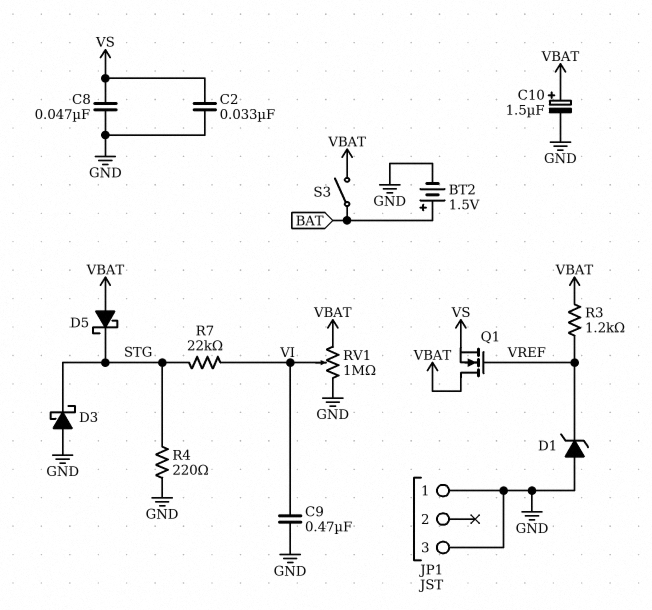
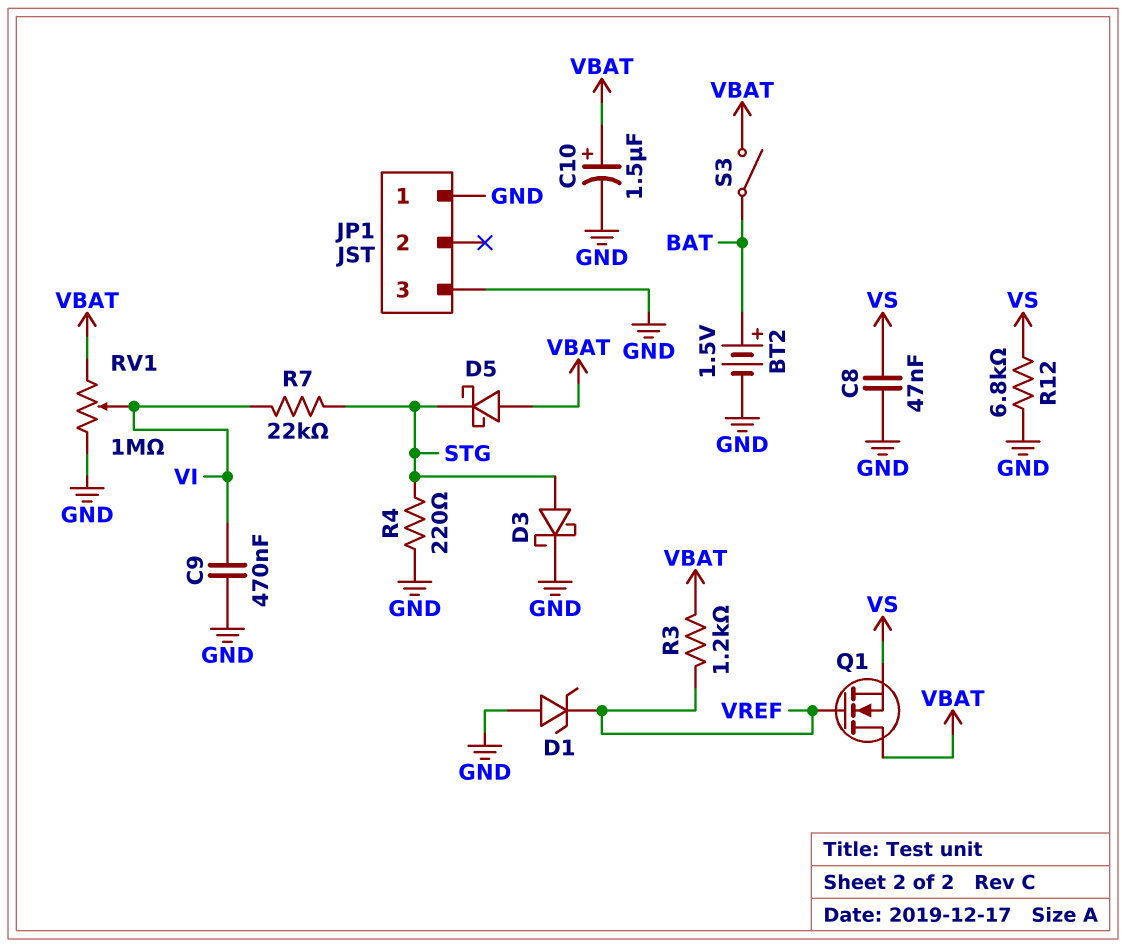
C2: 33nF (GND, VS) -> none
D3: schottky (A GND, K STG) -> schottky (A STG, K GND)
R12: none -> 6.8k (GND, VS)

